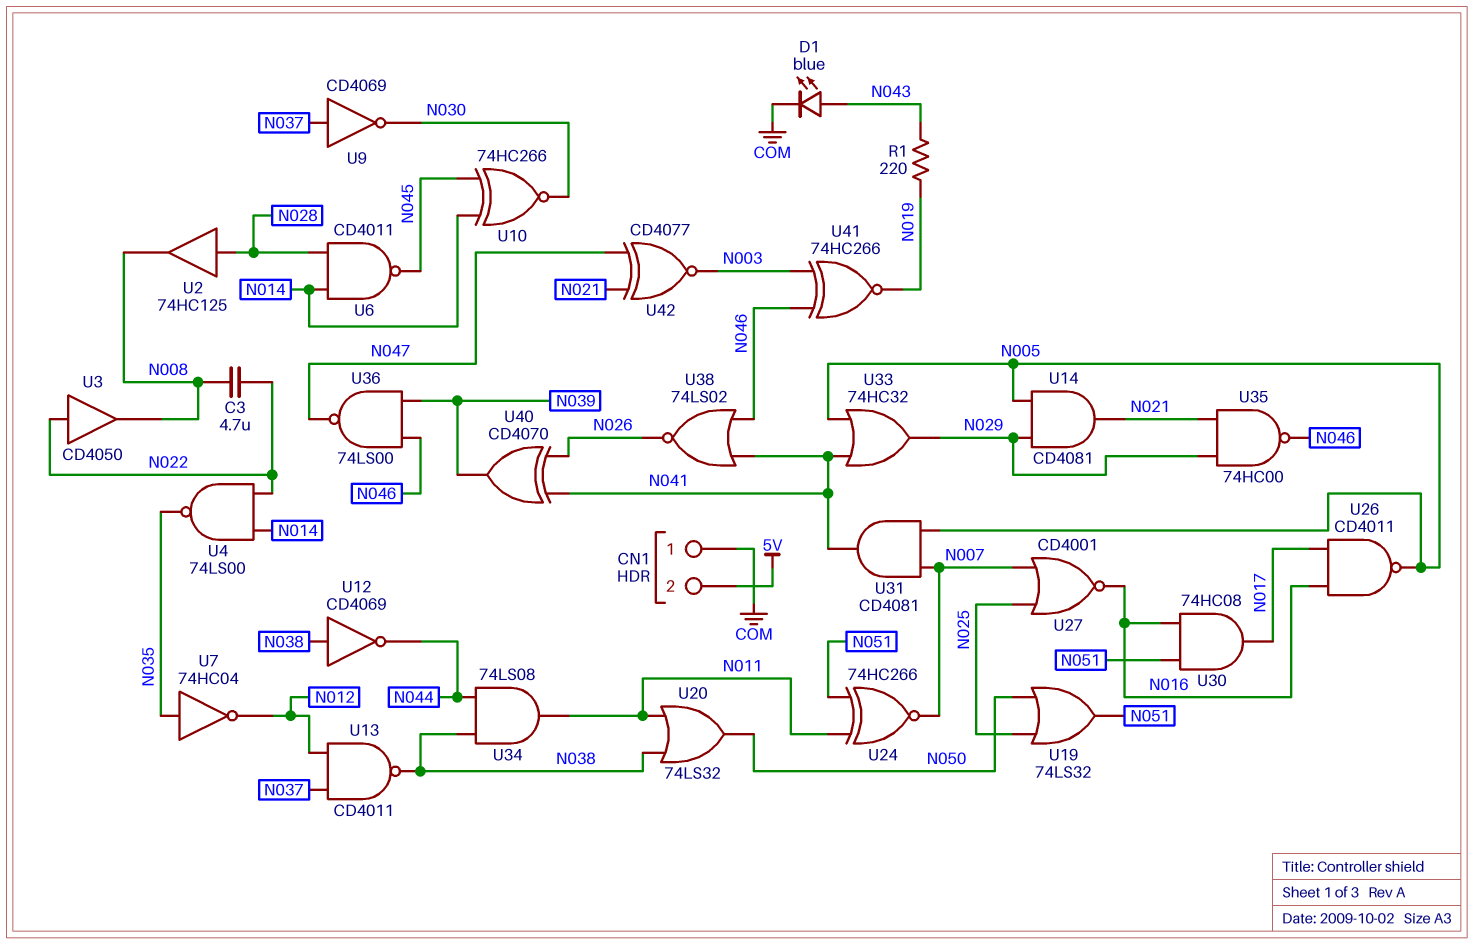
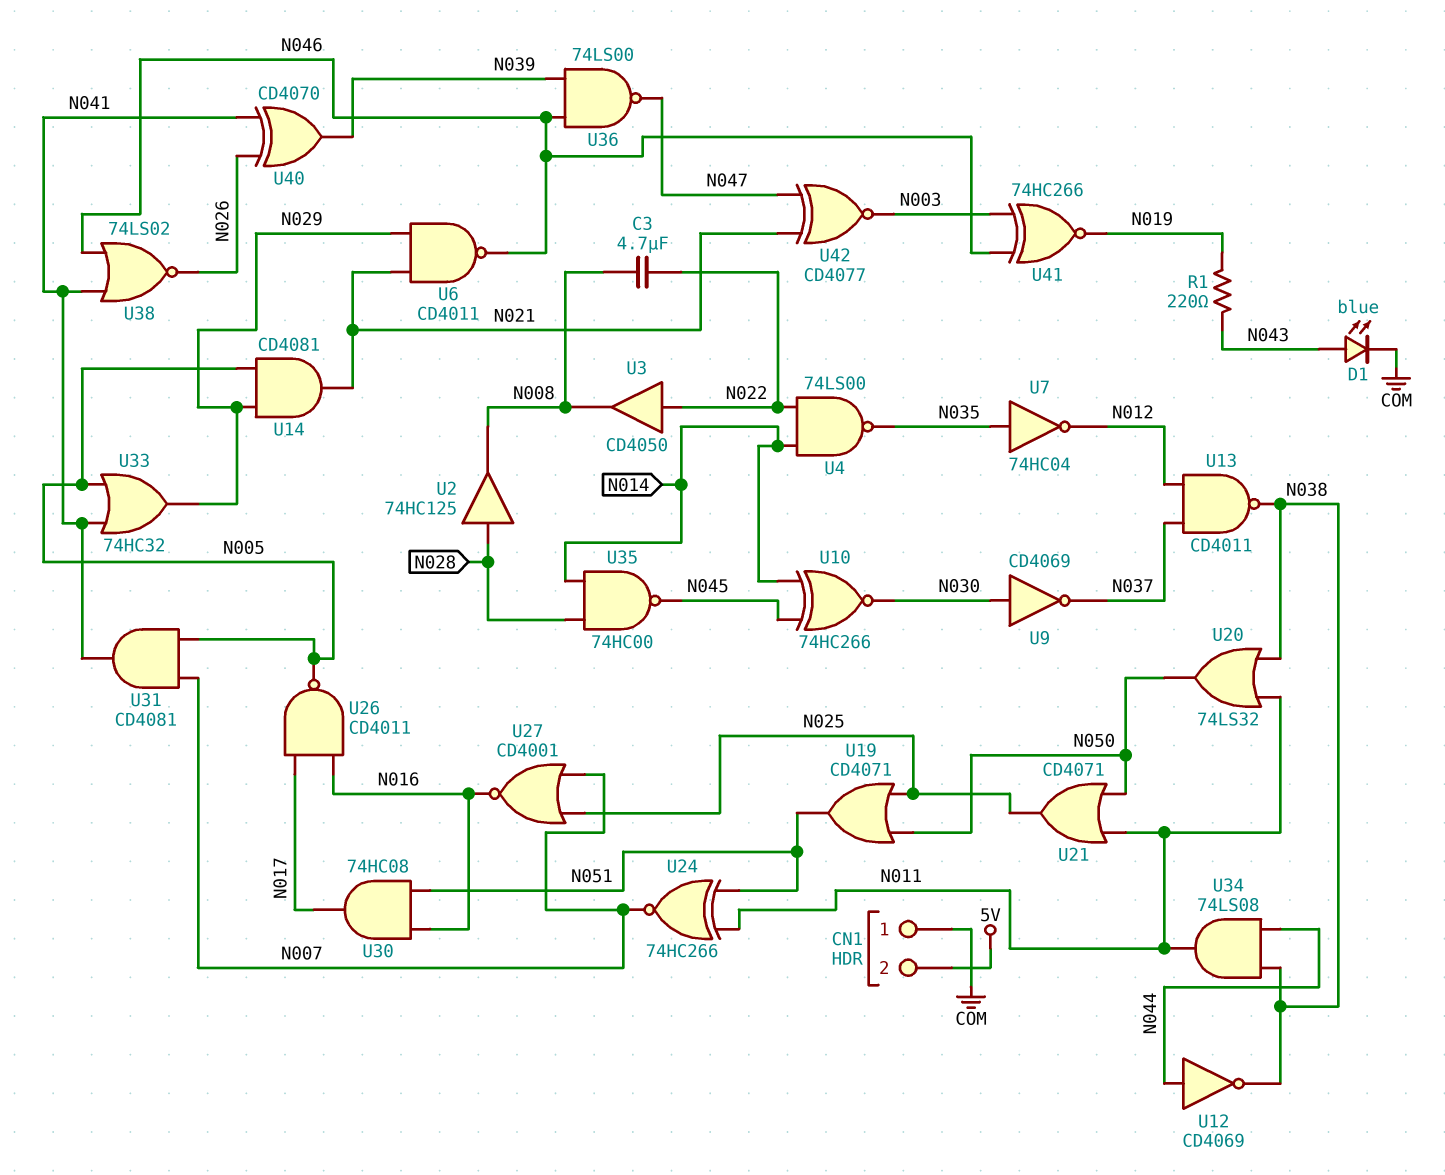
U6: NAND CD4011 (in N014, in N028, out N045) -> NAND CD4011 (in N021, in N029, out N046)
U9: NOT CD4069 (in N037, out N030) -> NOT CD4069 (in N030, out N037)
U12: NOT CD4069 (in N038, out N044) -> NOT CD4069 (in N044, out N038)
U19: OR 74LS32 (in N025, in N050, out N051) -> OR CD4071 (in N025, in N050, out N051)
U21: none -> OR CD4071 (in N011, in N050, out N025)
U35: NAND 74HC00 (in N021, in N029, out N046) -> NAND 74HC00 (in N014, in N028, out N045)

